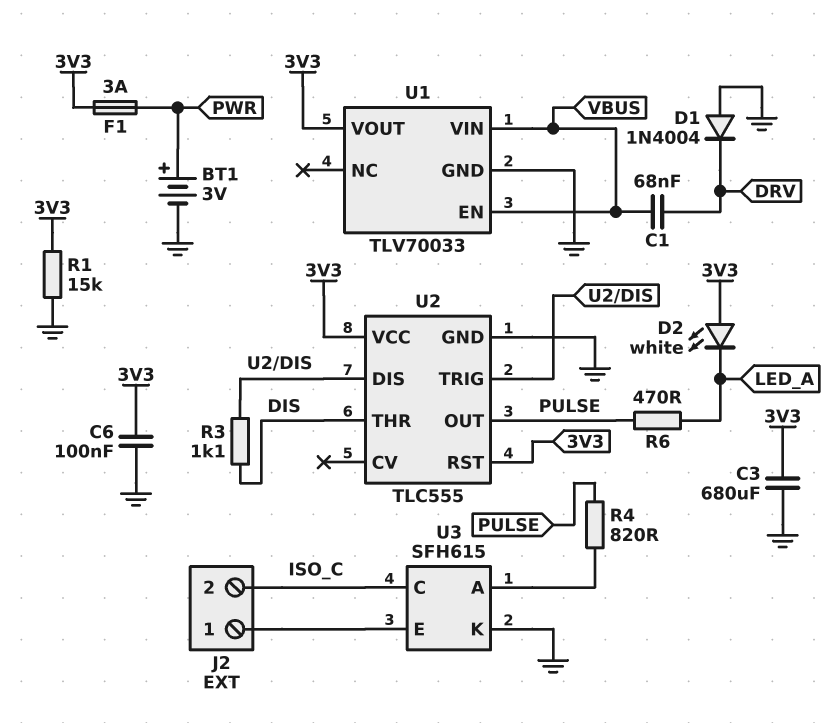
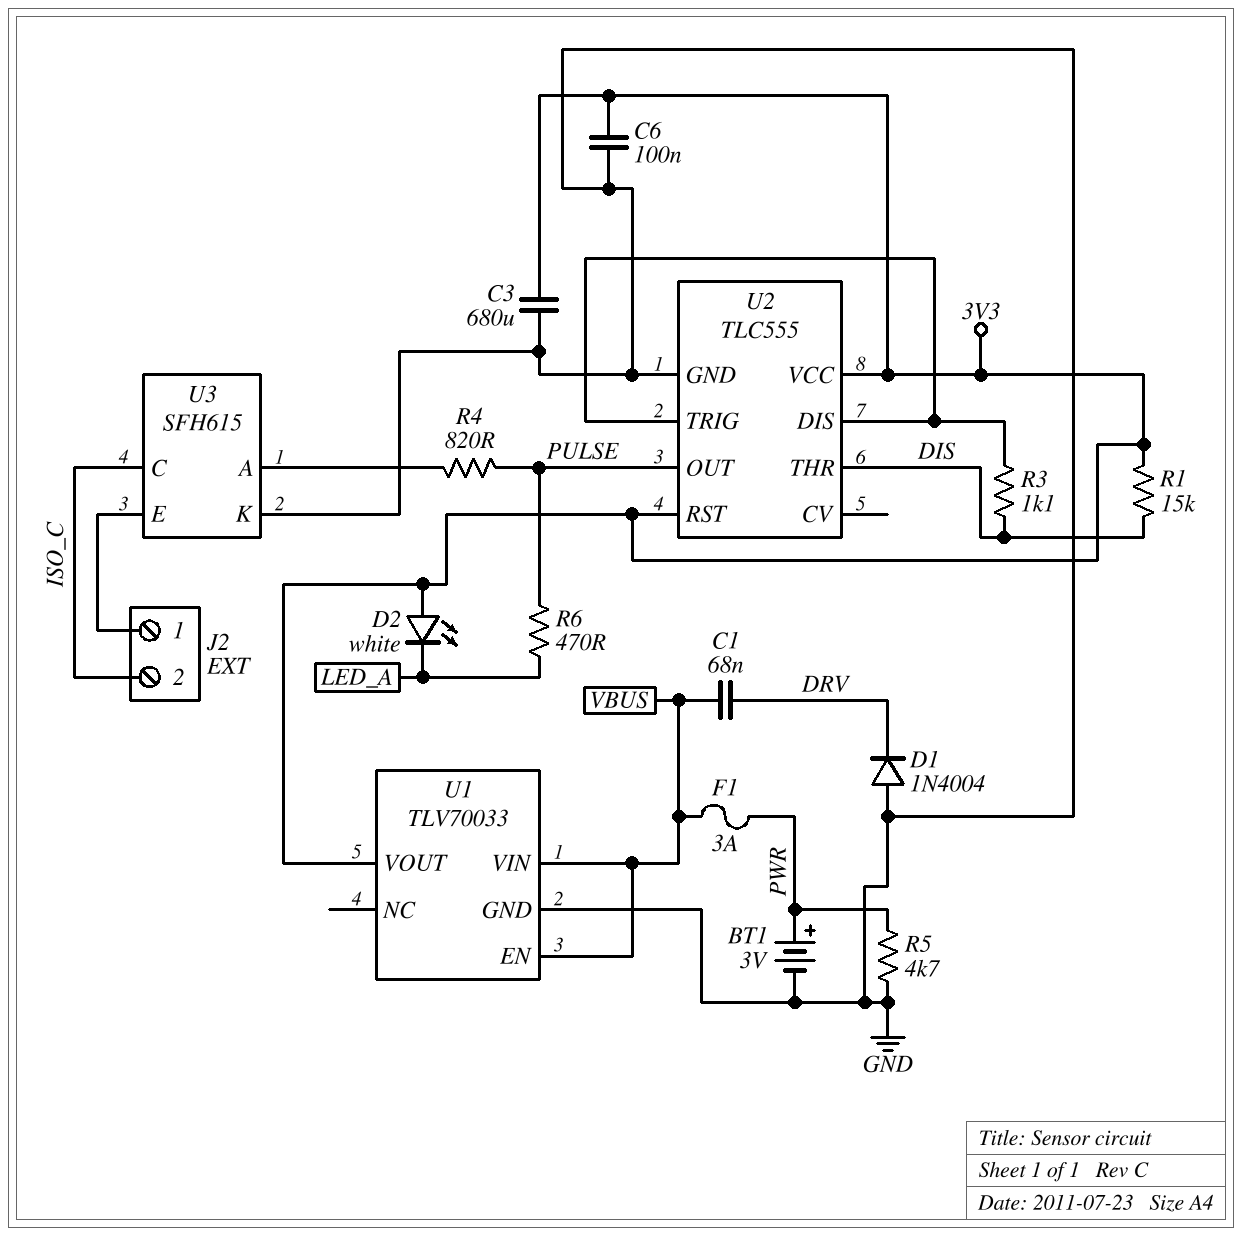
F1: 3A (3V3, PWR) -> 3A (PWR, VBUS)
R1: 15k (3V3, GND) -> 15k (3V3, DIS)
R5: none -> 4.7k (GND, PWR)

